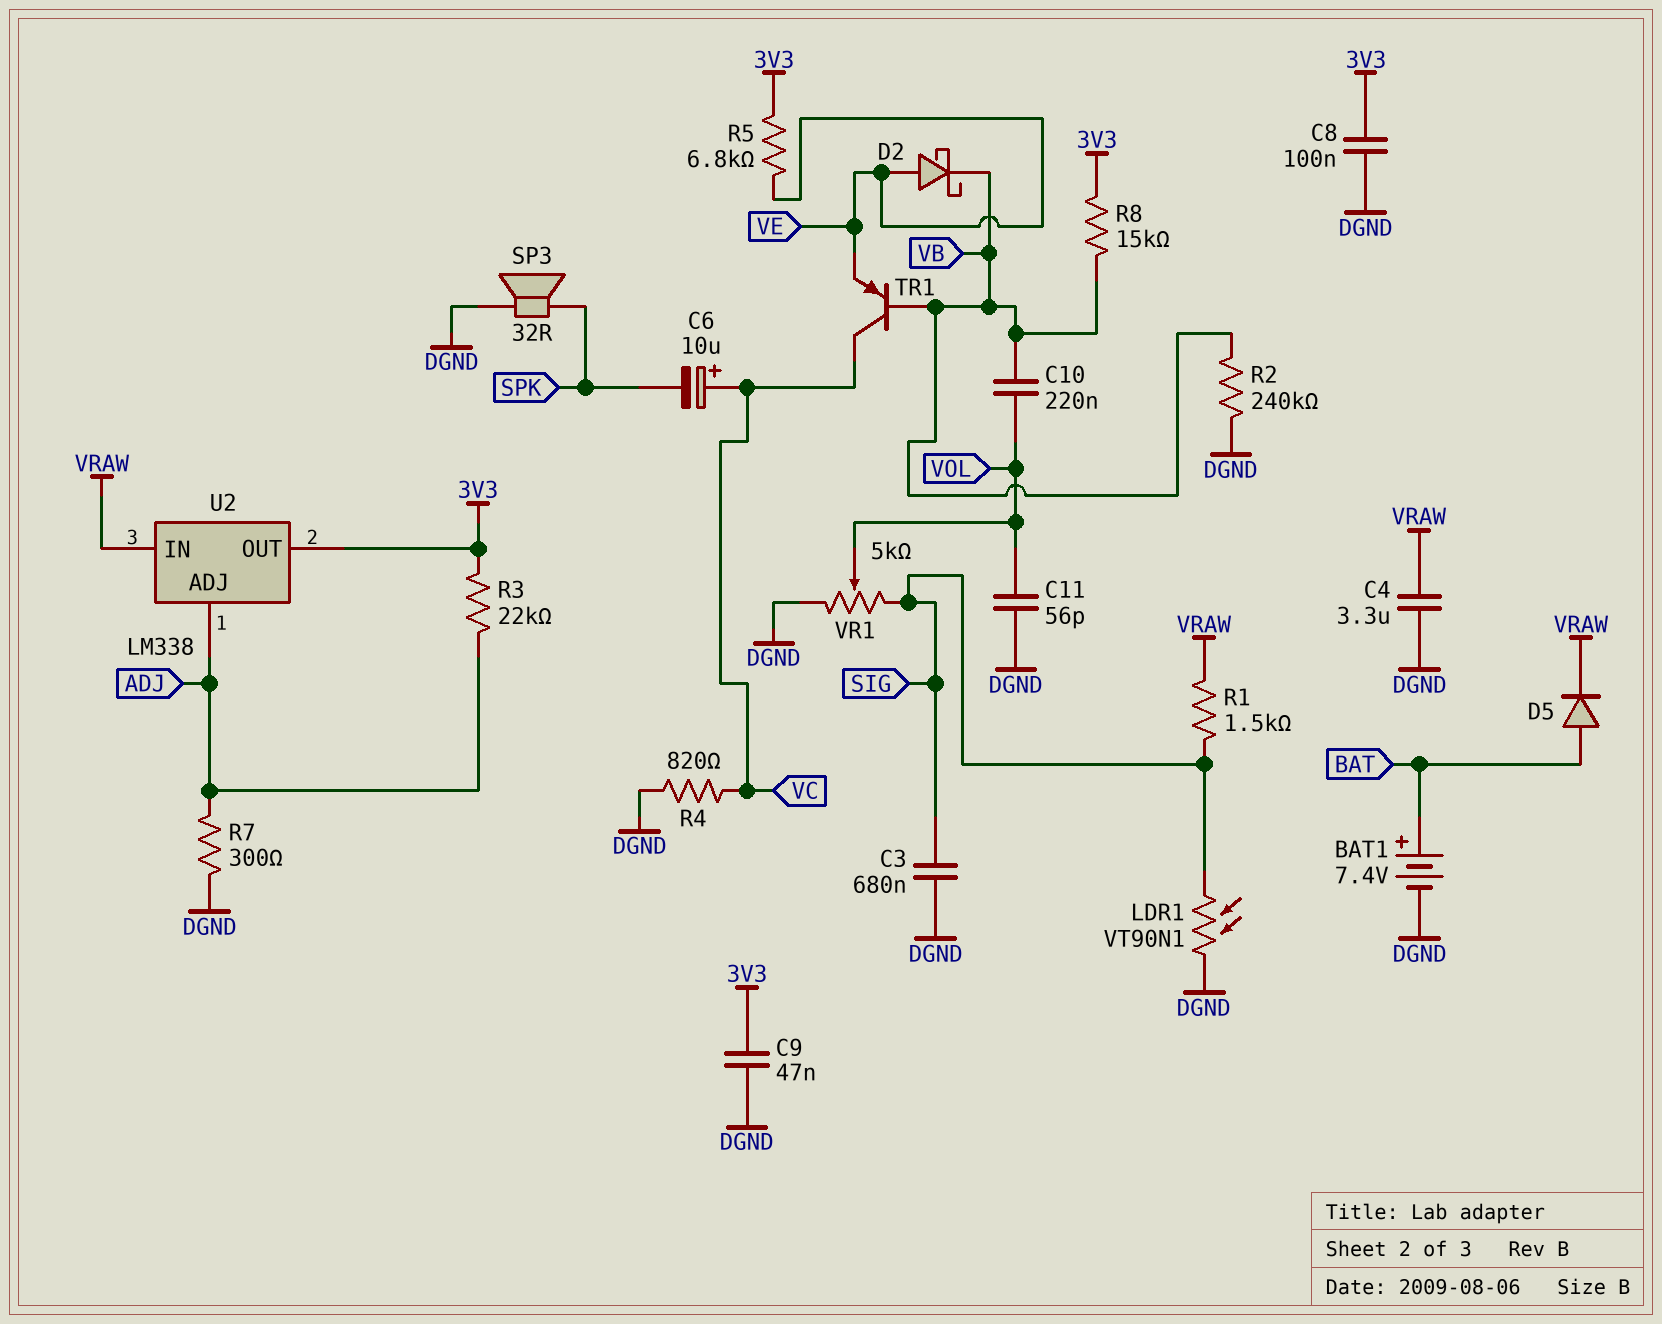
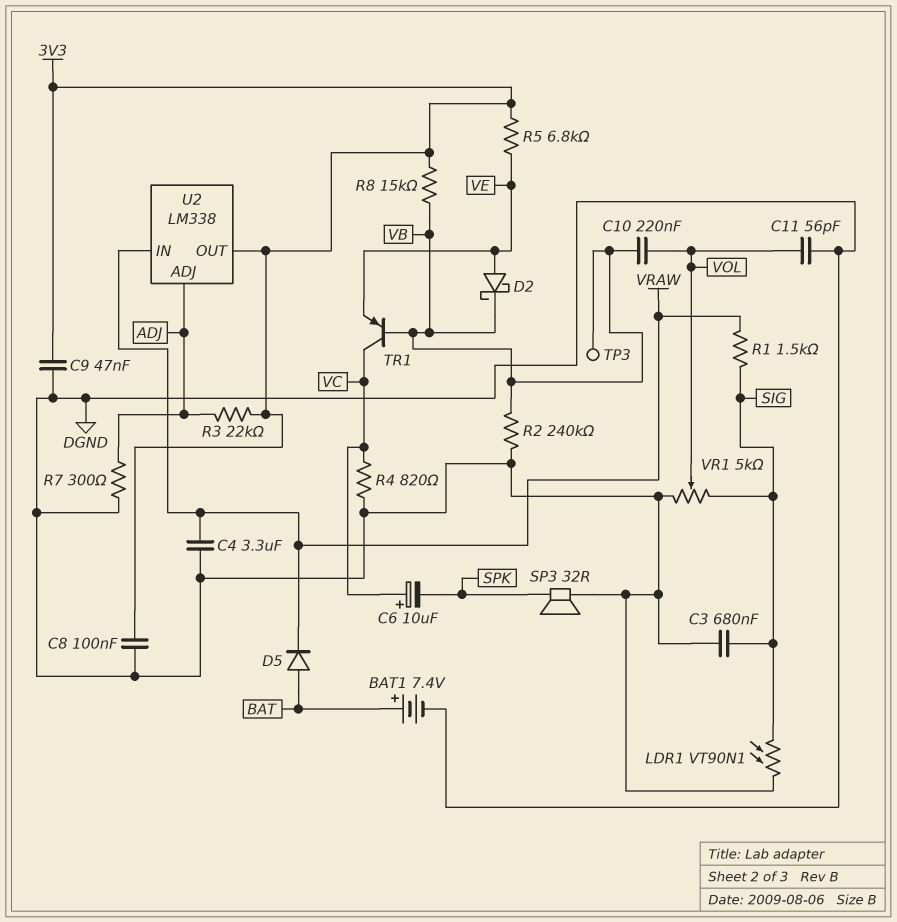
TP3: none -> test point (VB)

